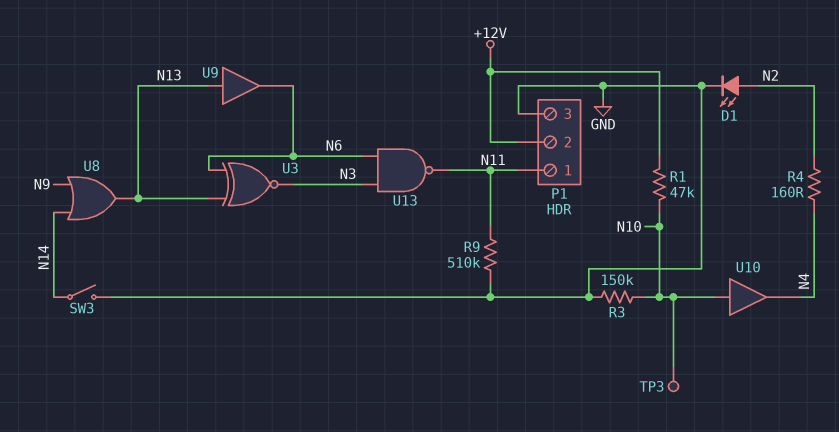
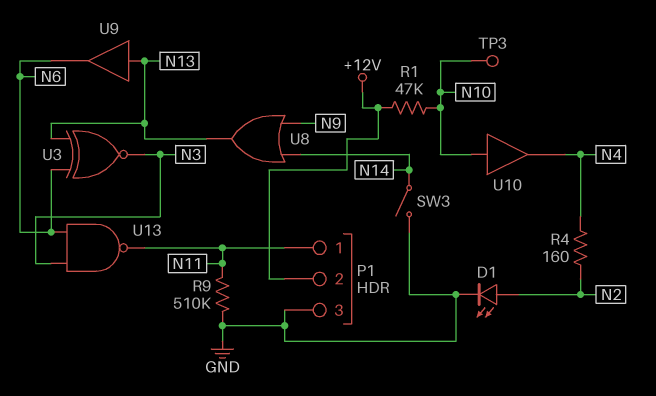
R3: 150k (GND, N10) -> none

